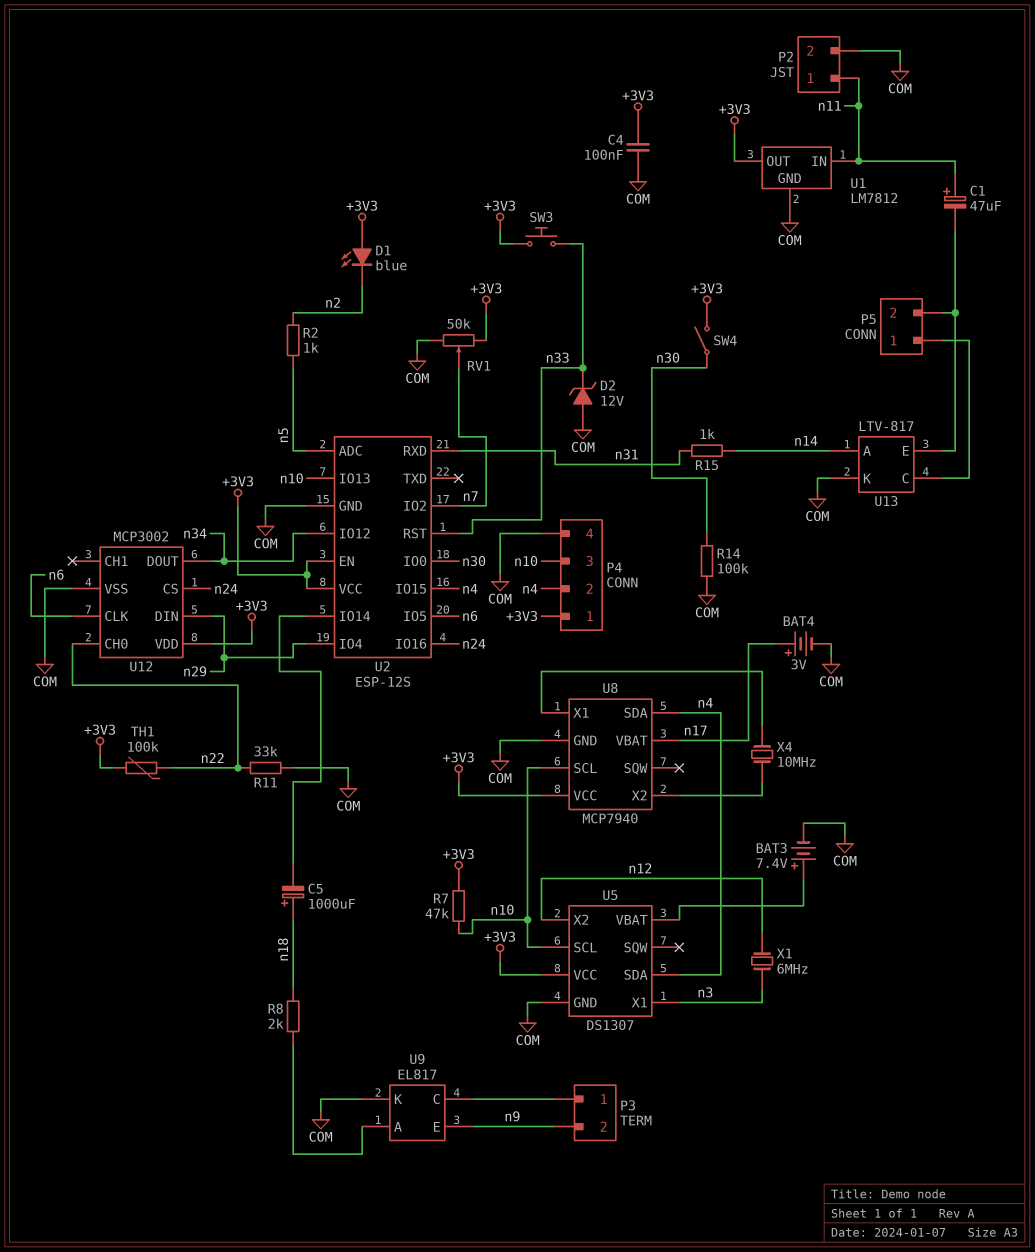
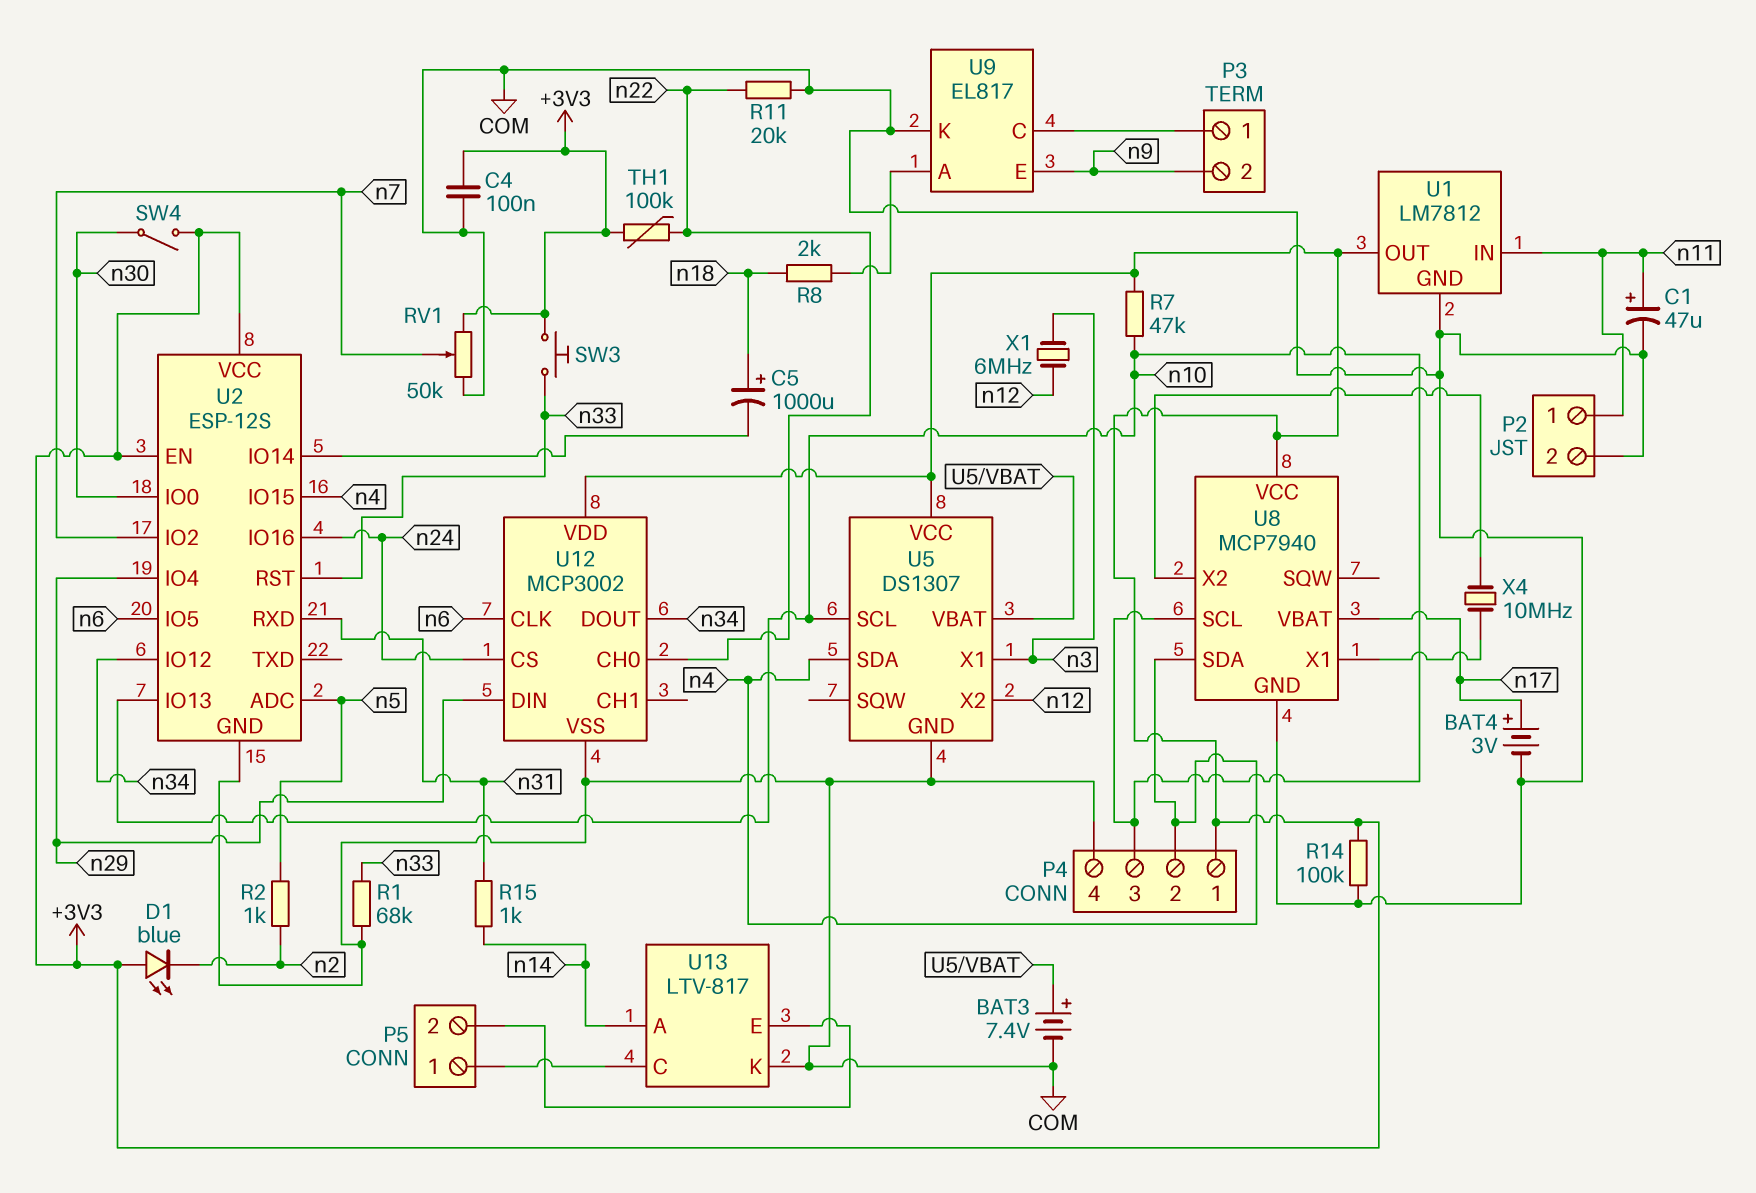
C1: 47uF (plus n11, minus P5/2) -> 47uF (plus n11, minus COM)
D2: zener 12V (A COM, K n33) -> none
R1: none -> 68k (COM, n33)
R11: 33k (COM, n22) -> 20k (COM, n22)
R14: 100k (COM, n30) -> 100k (+3V3, COM)

